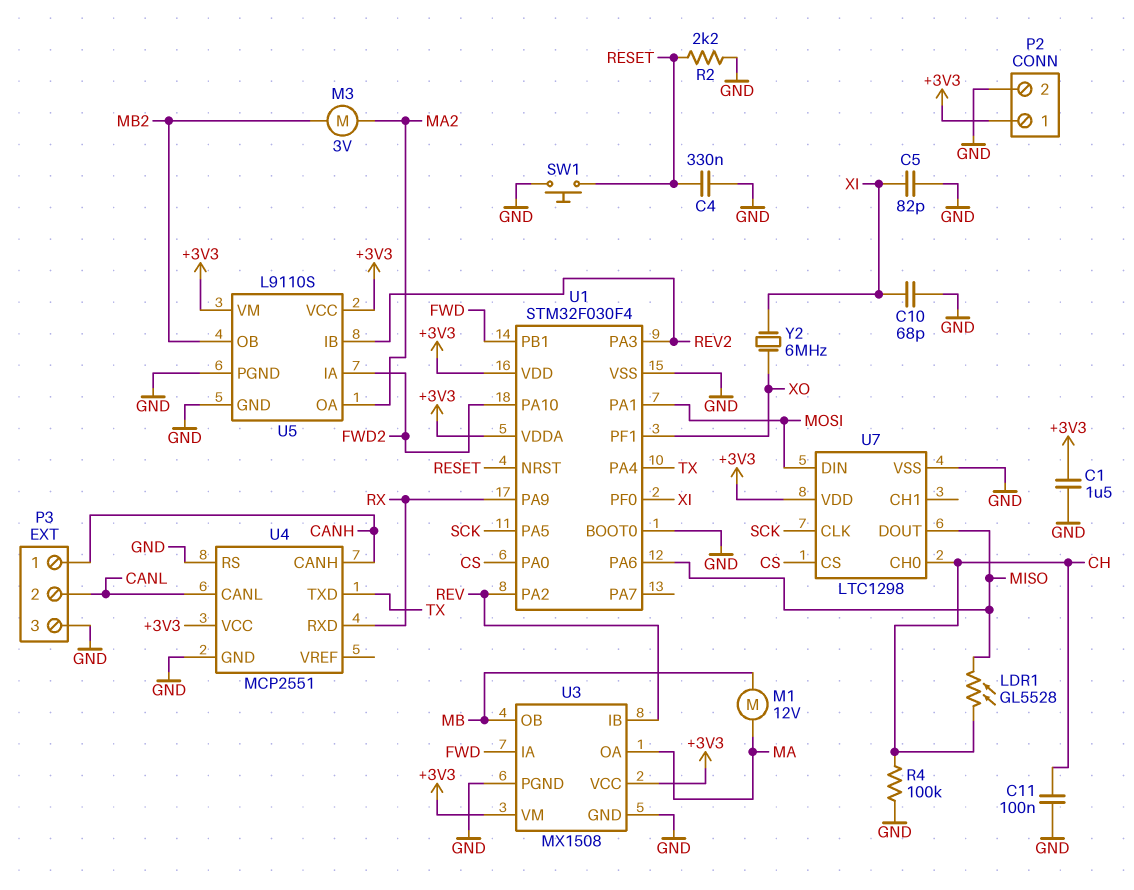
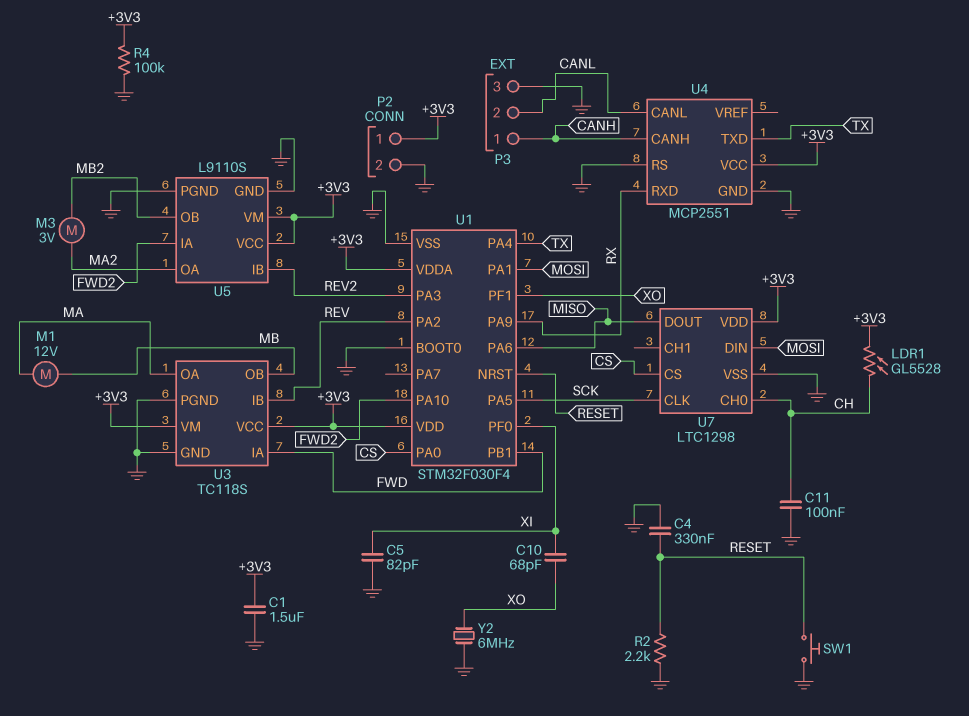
C10: 68pF (GND, XI) -> 68pF (XI, XO)
LDR1: GL5528 (CH, MISO) -> GL5528 (+3V3, CH)
R4: 100k (CH, GND) -> 100k (+3V3, GND)
U3: MX1508 -> TC118S
Y2: 6MHz (XI, XO) -> 6MHz (GND, XO)

